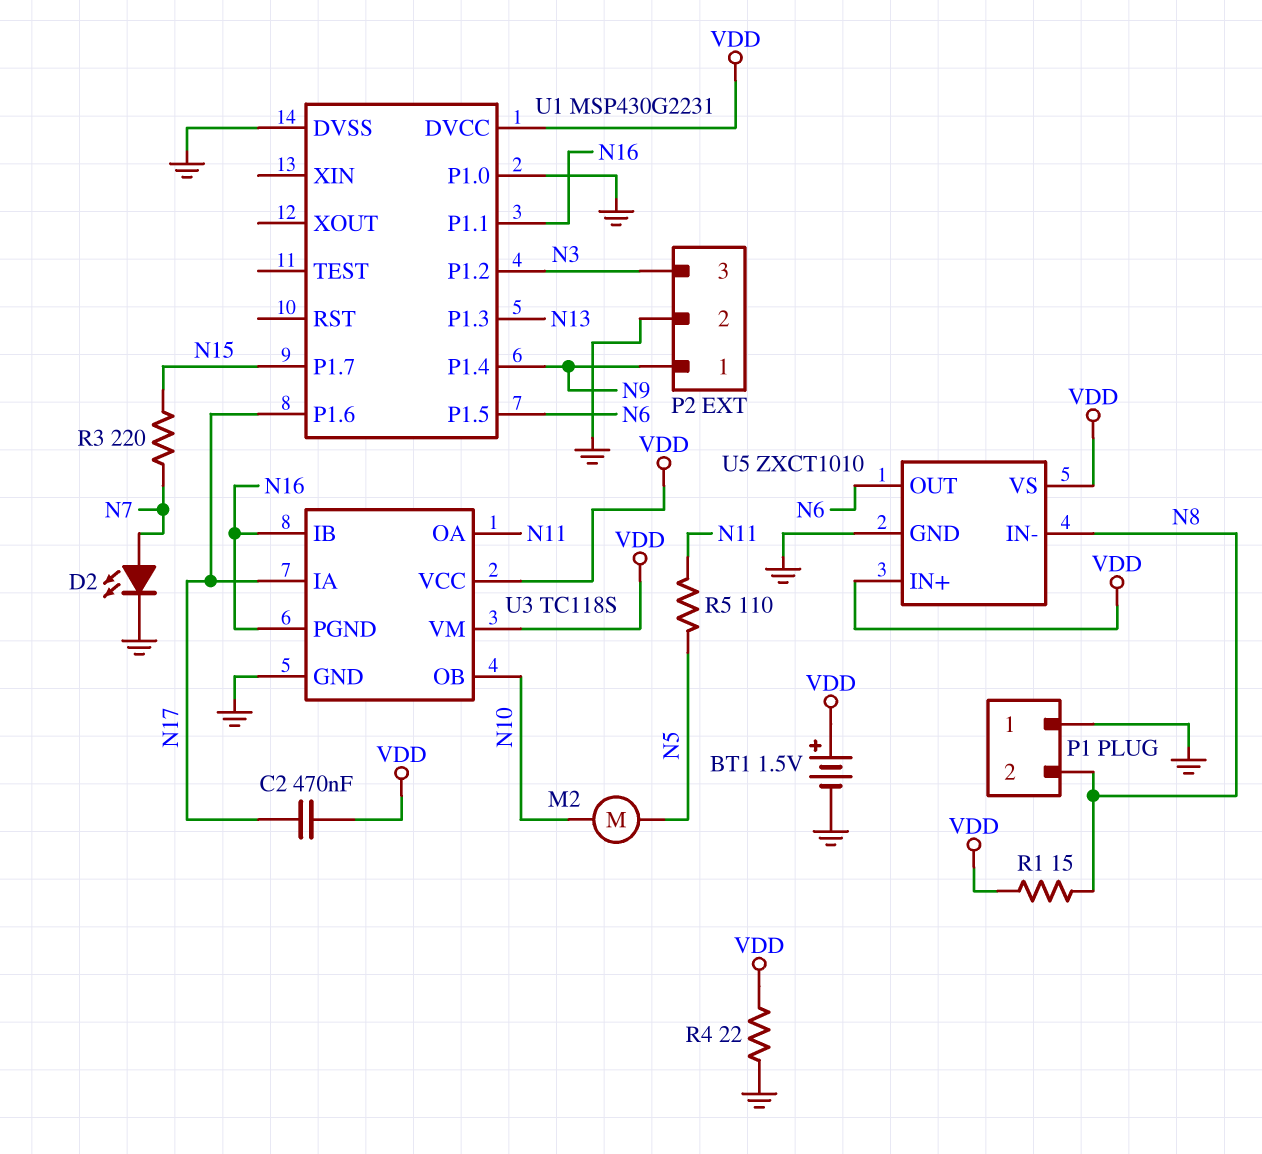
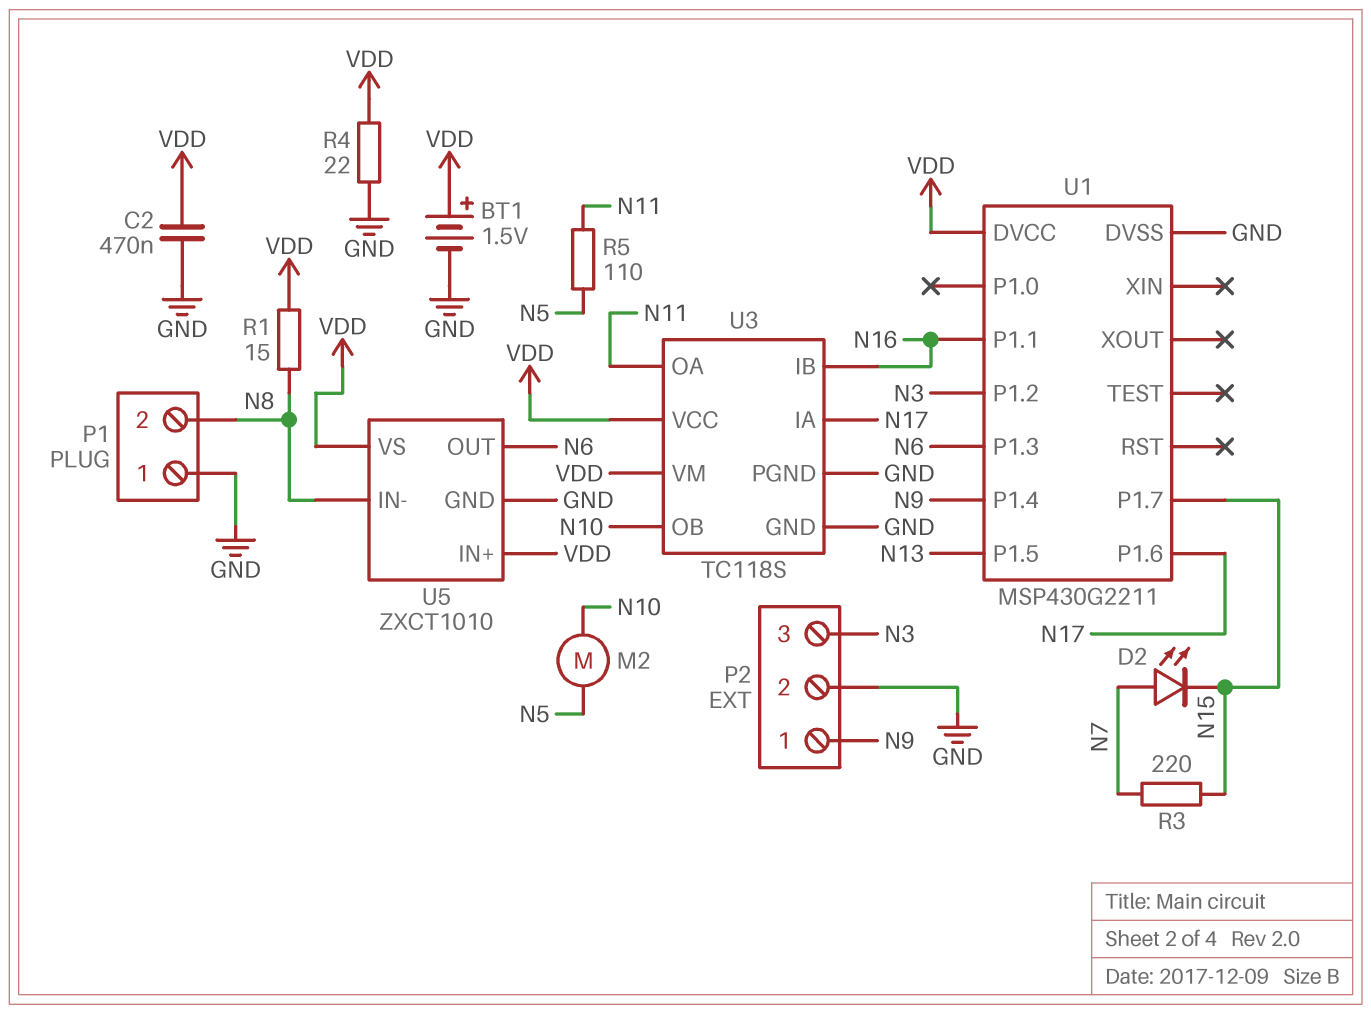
C2: 470nF (N17, VDD) -> 470nF (GND, VDD)
D2: LED (A N7, K GND) -> LED (A N7, K N15)
U1: MSP430G2231 -> MSP430G2211
U1 pin P1.0: GND -> none
U1 pin P1.3: N13 -> N6
U1 pin P1.5: N6 -> N13
U3 pin PGND: N16 -> GND

